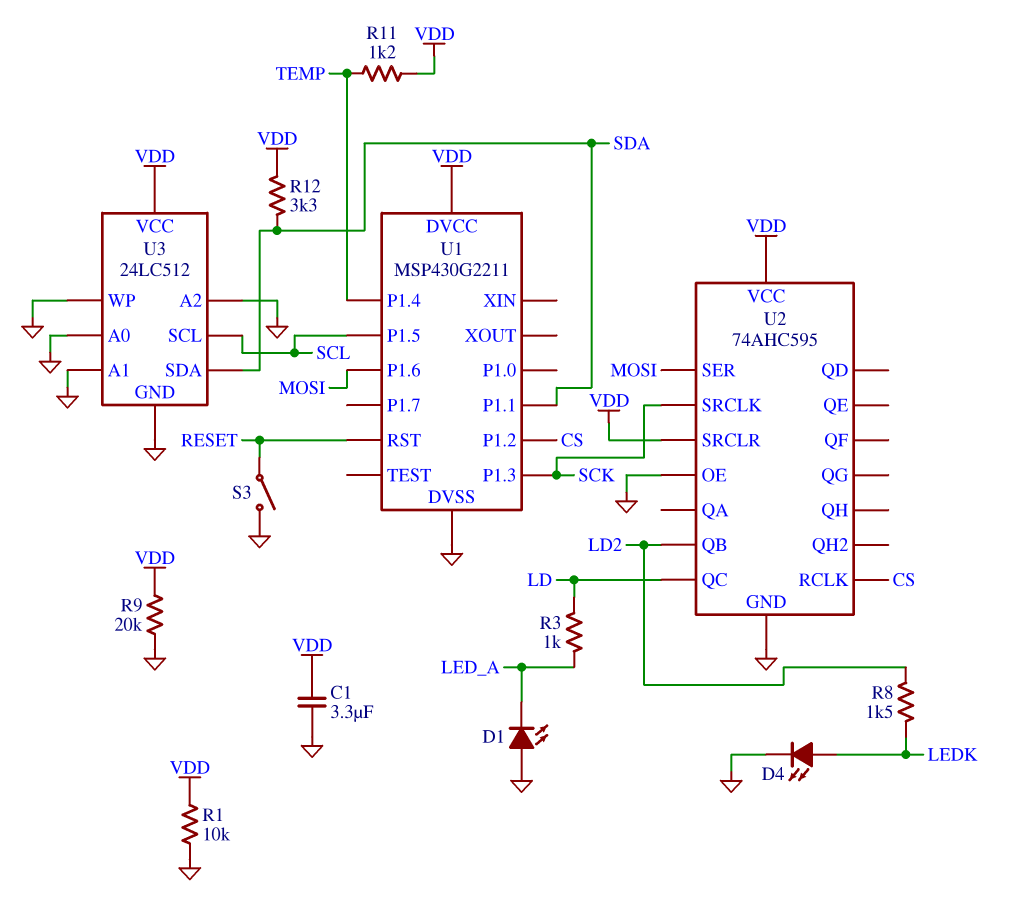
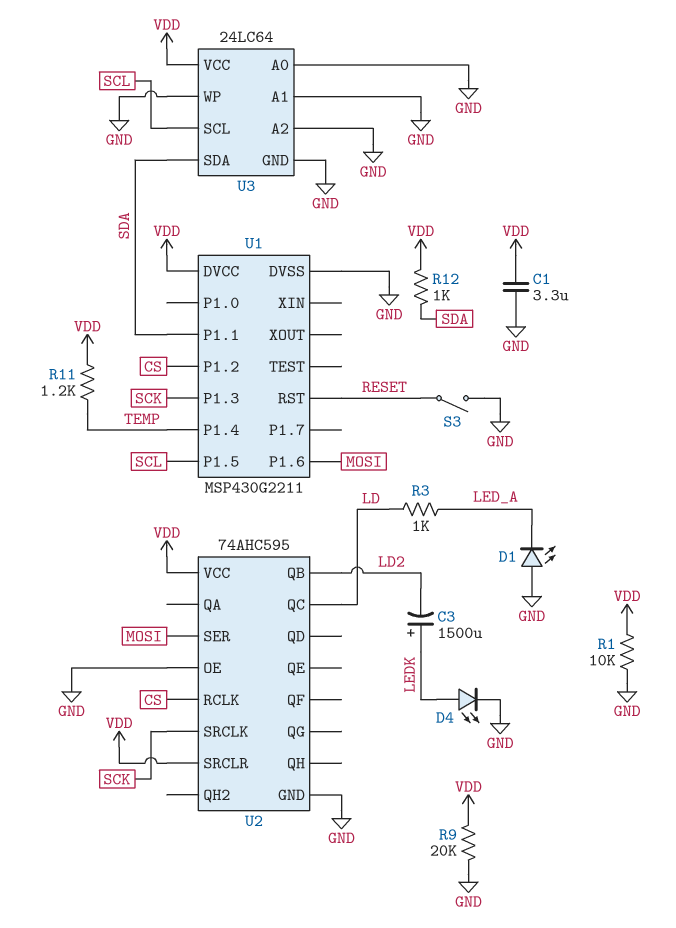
C3: none -> 1500uF (plus LEDK, minus LD2)
R8: 1.5k (LD2, LEDK) -> none
R12: 3.3k (SDA, VDD) -> 1k (SDA, VDD)
U3: 24LC512 -> 24LC64

